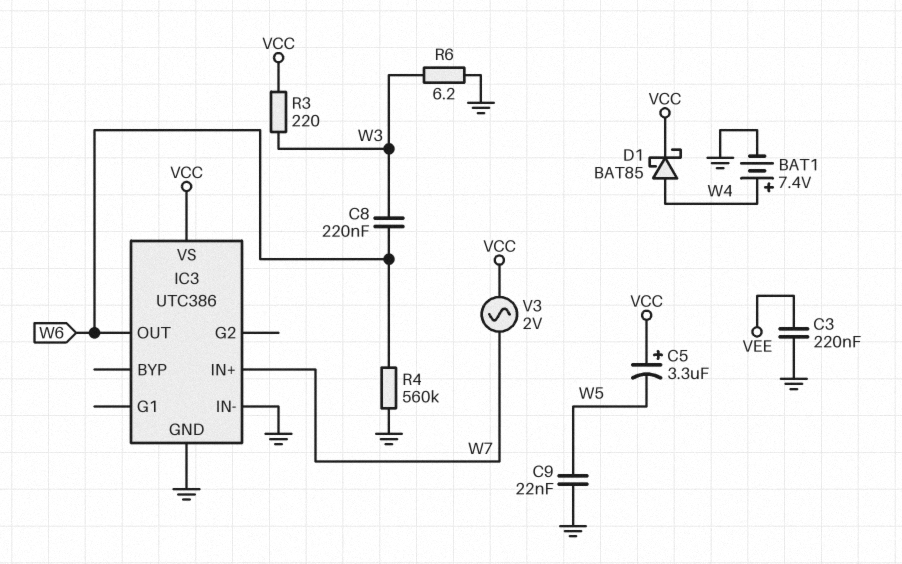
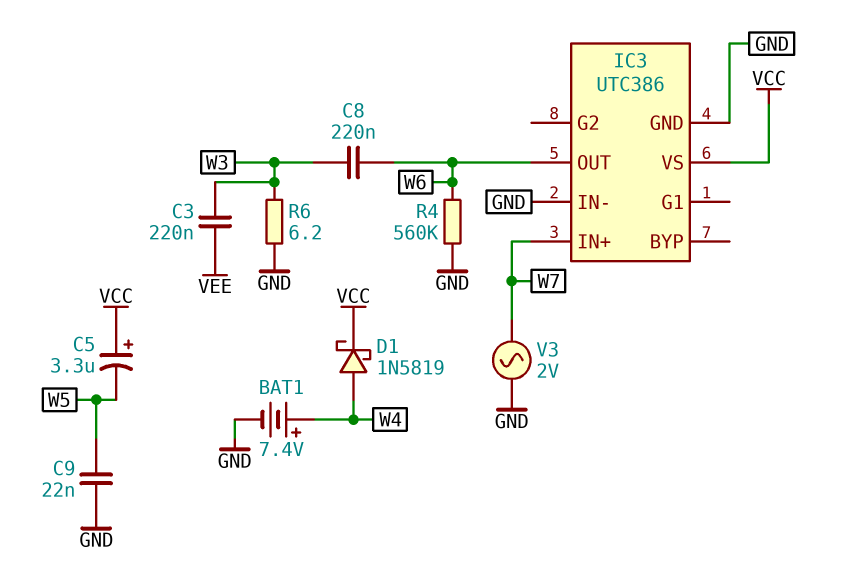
C3: 220nF (GND, VEE) -> 220nF (VEE, W3)
D1: schottky BAT85 (A W4, K VCC) -> schottky 1N5819 (A W4, K VCC)
R3: 220 (VCC, W3) -> none
V3: AC 2V (VCC, W7) -> AC 2V (GND, W7)

